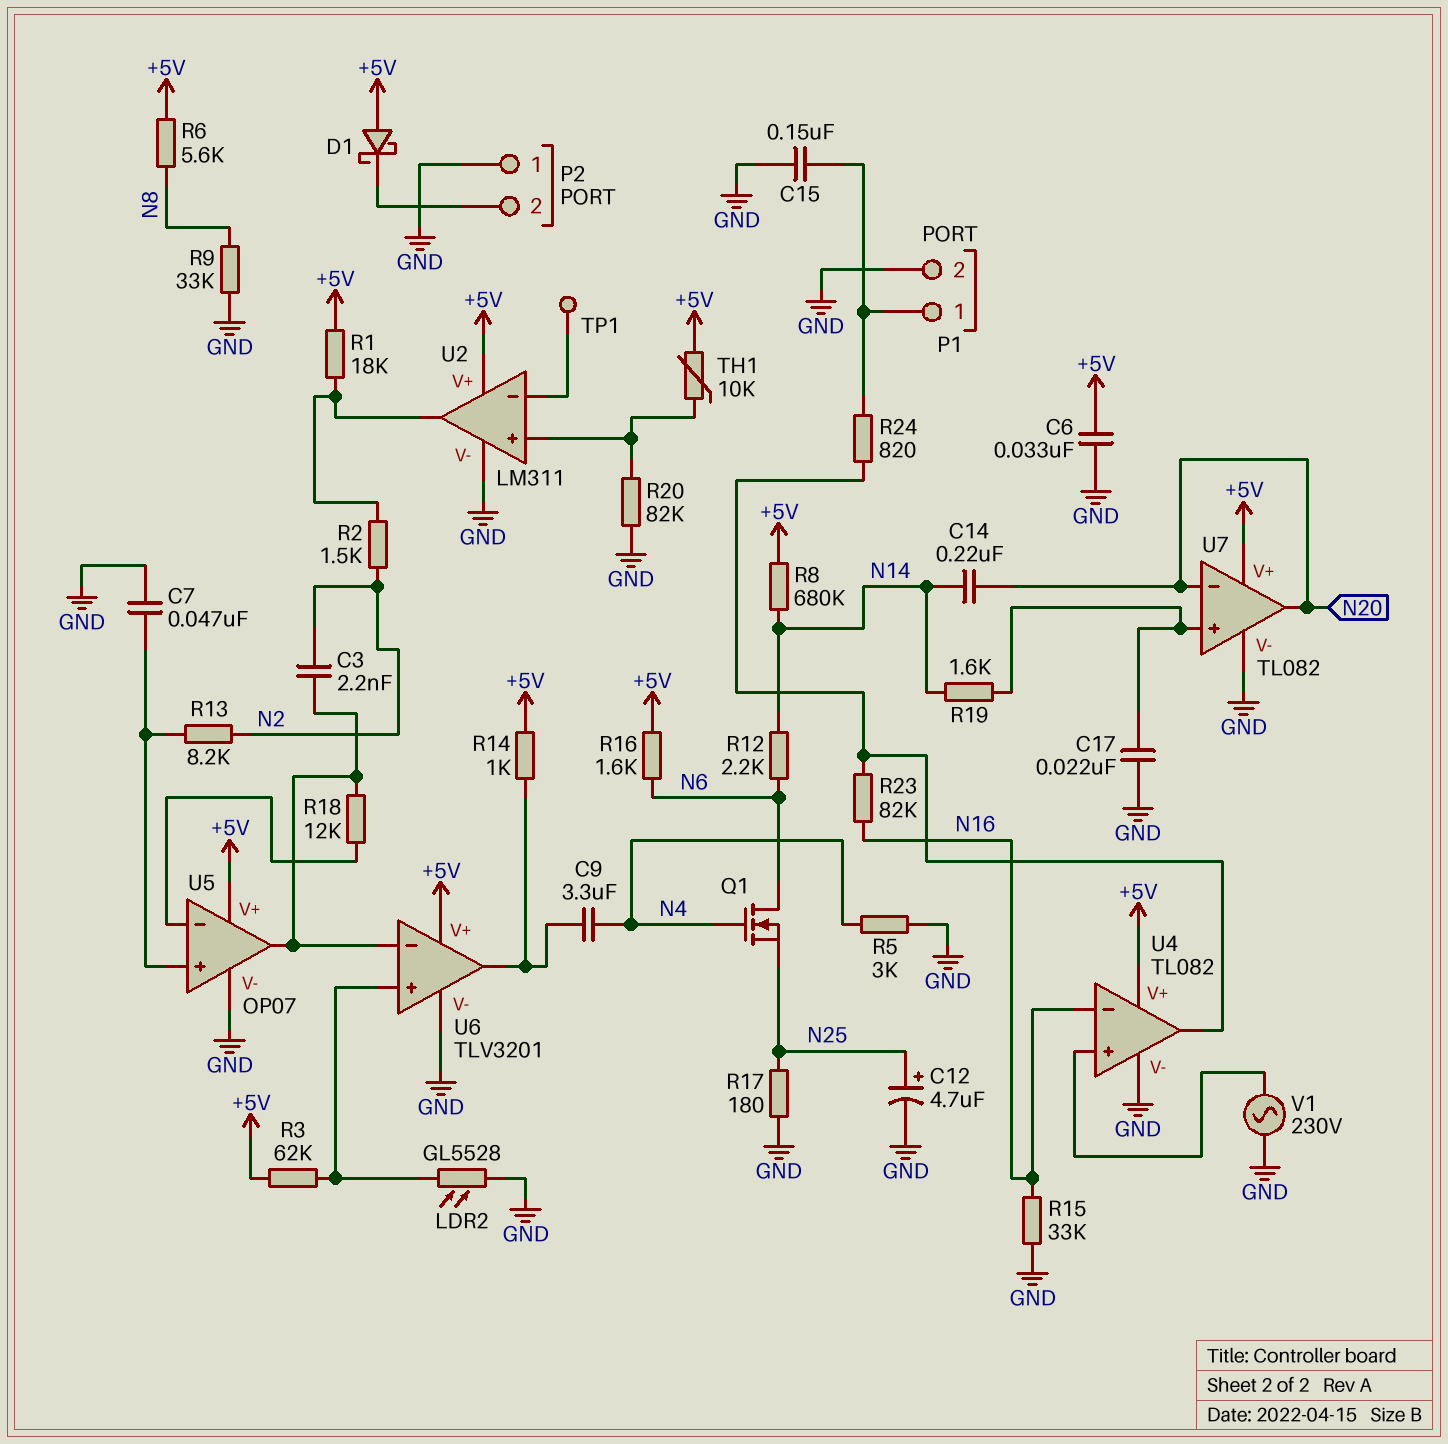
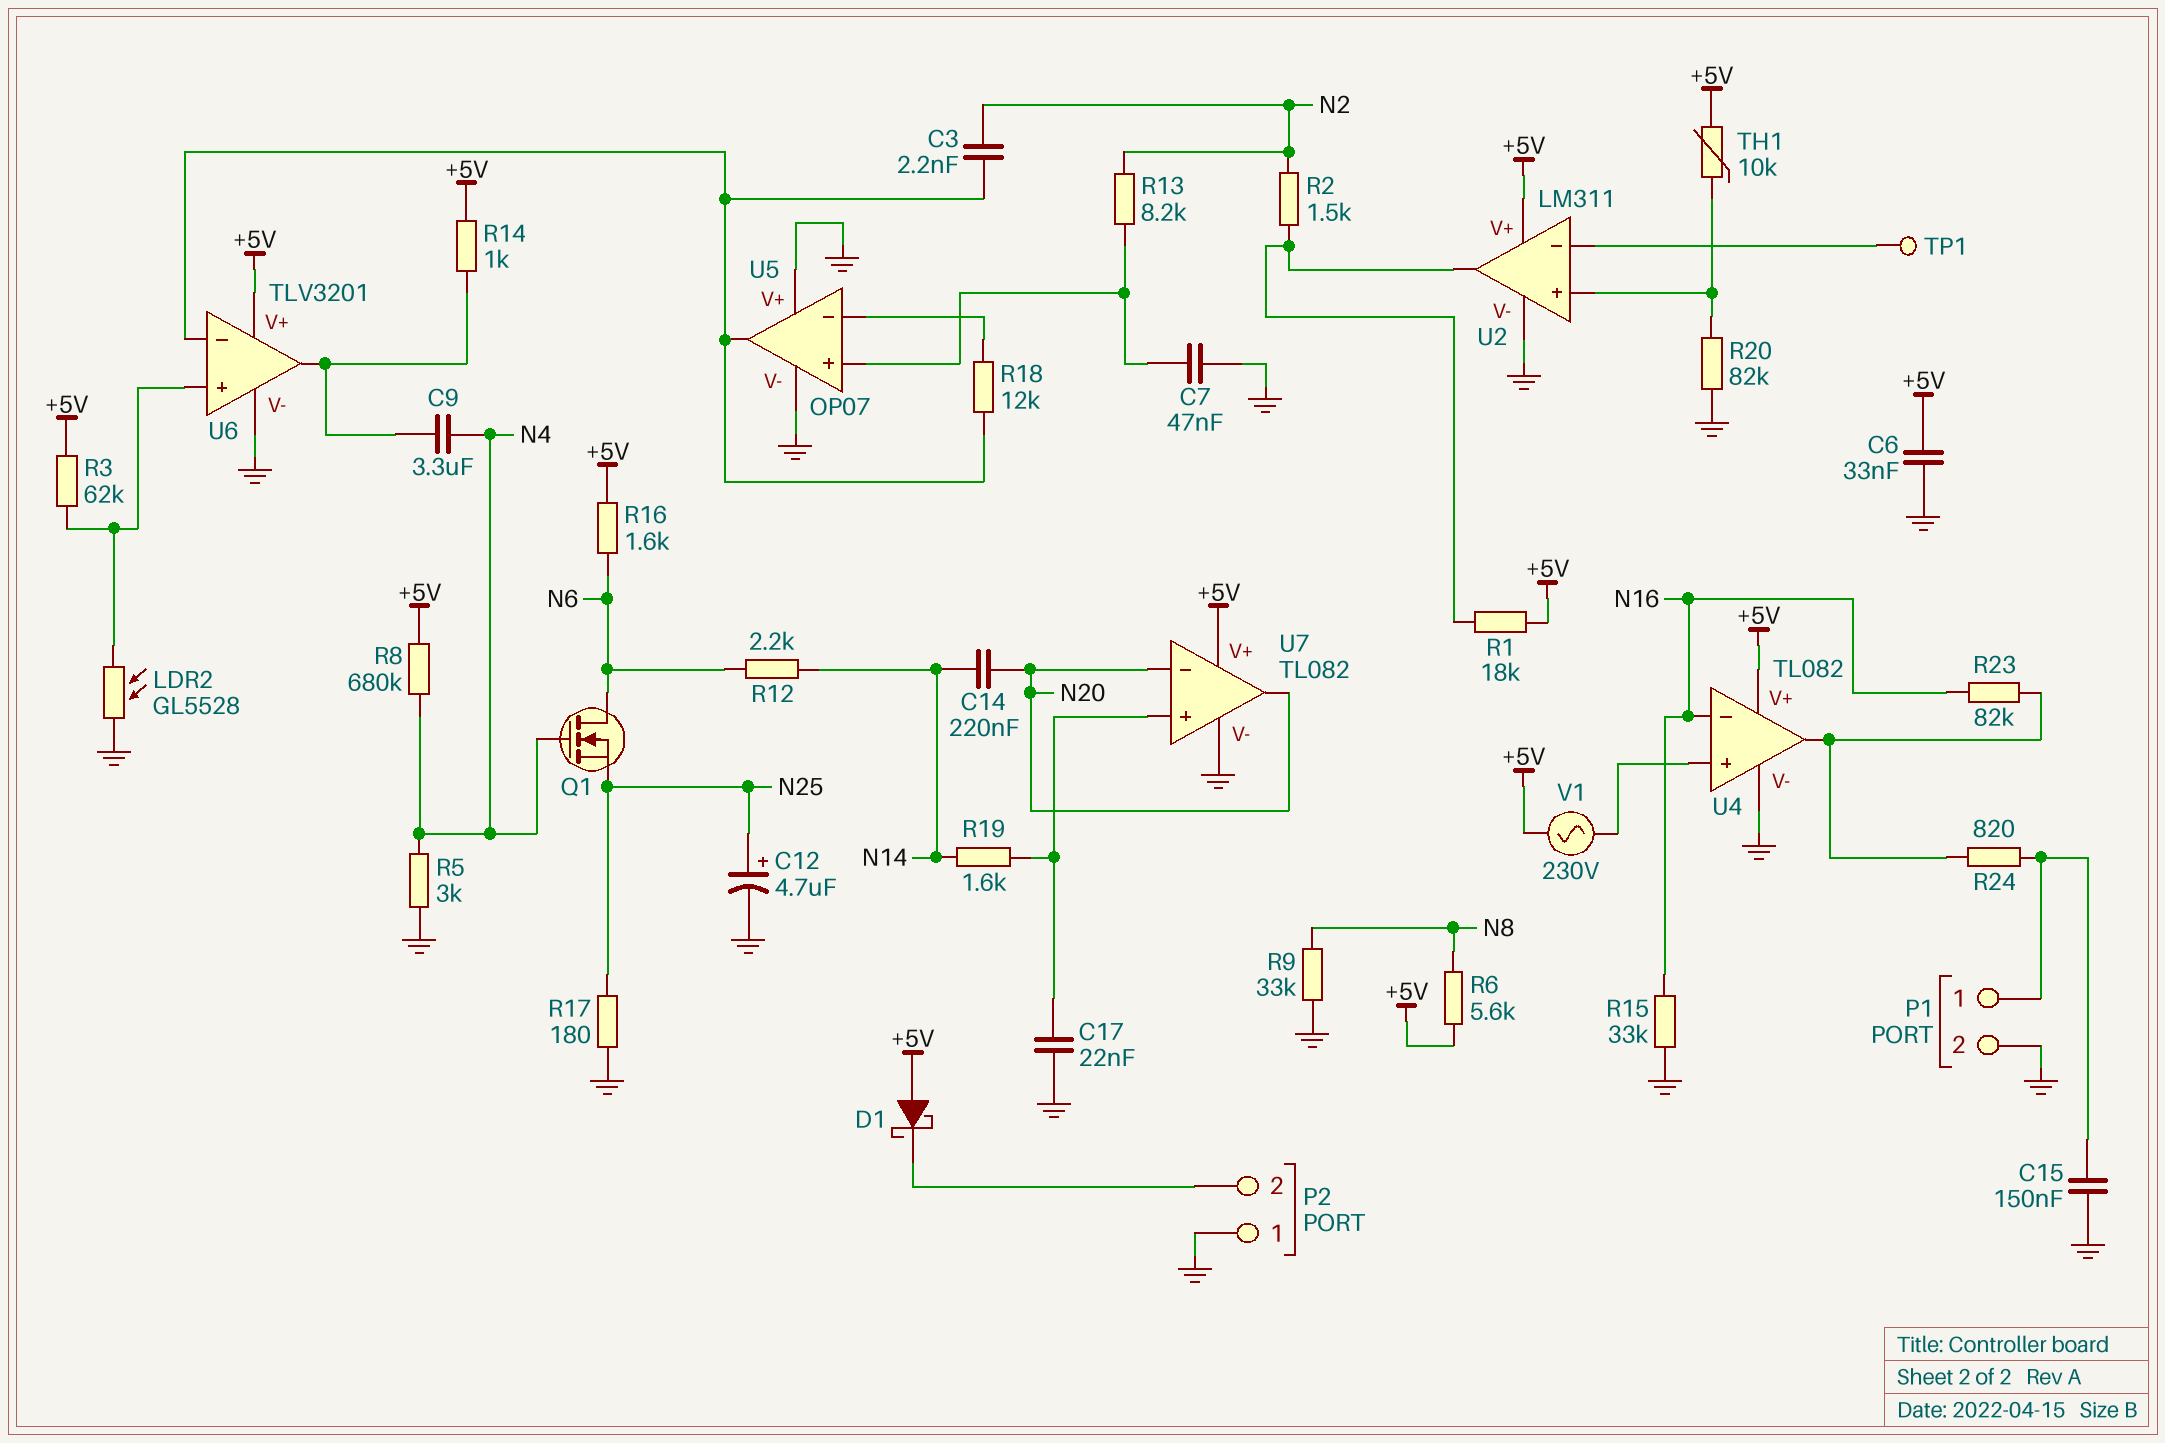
R8: 680k (+5V, N14) -> 680k (+5V, N4)
U5 pin V+: +5V -> GND
V1: AC 230V (GND, U4/in+) -> AC 230V (+5V, U4/in+)

